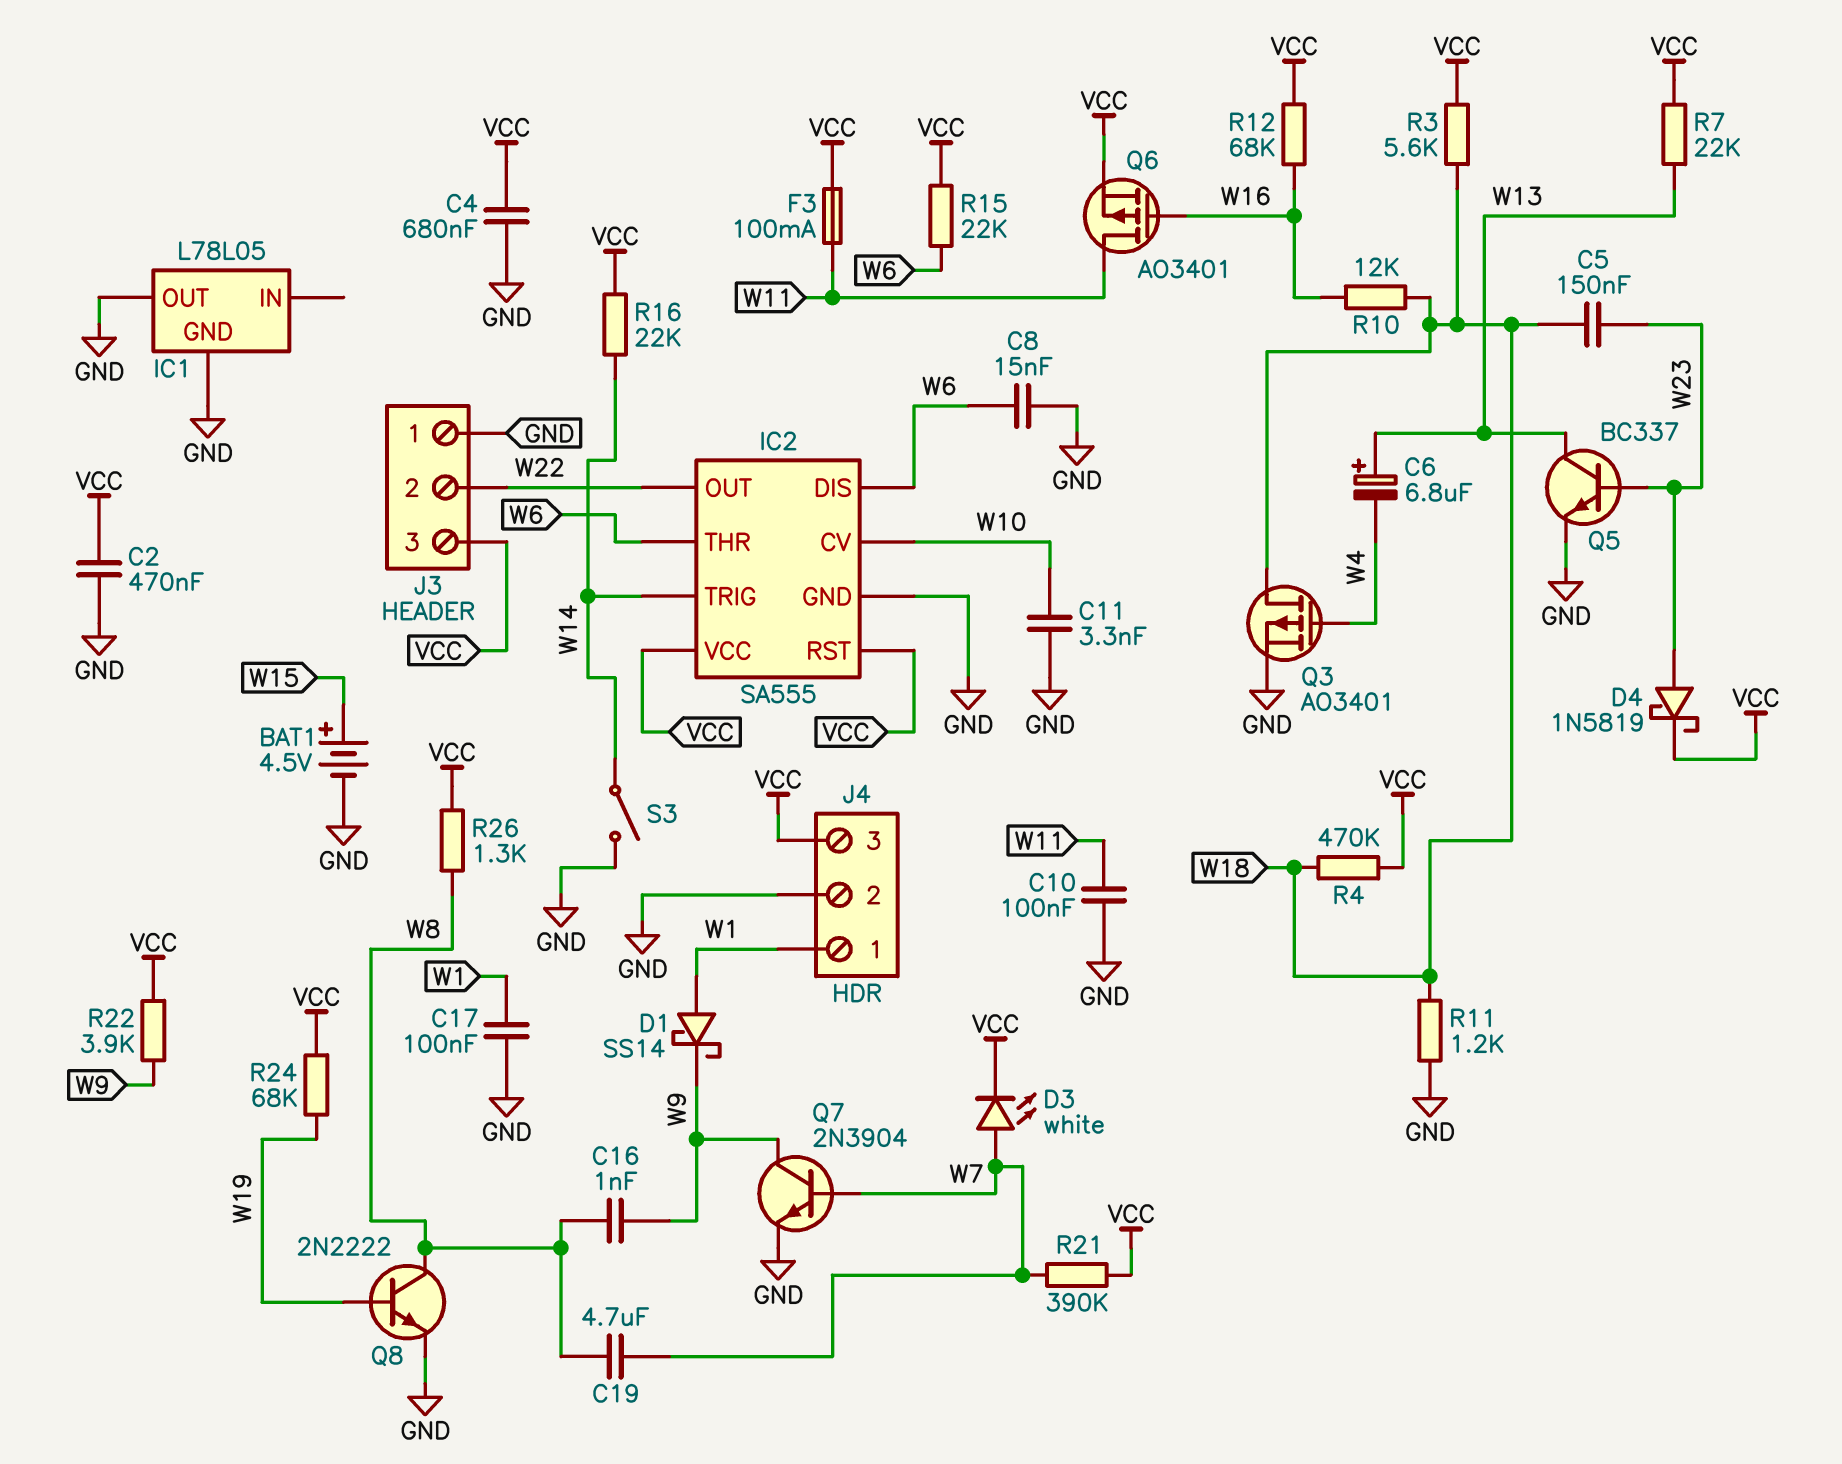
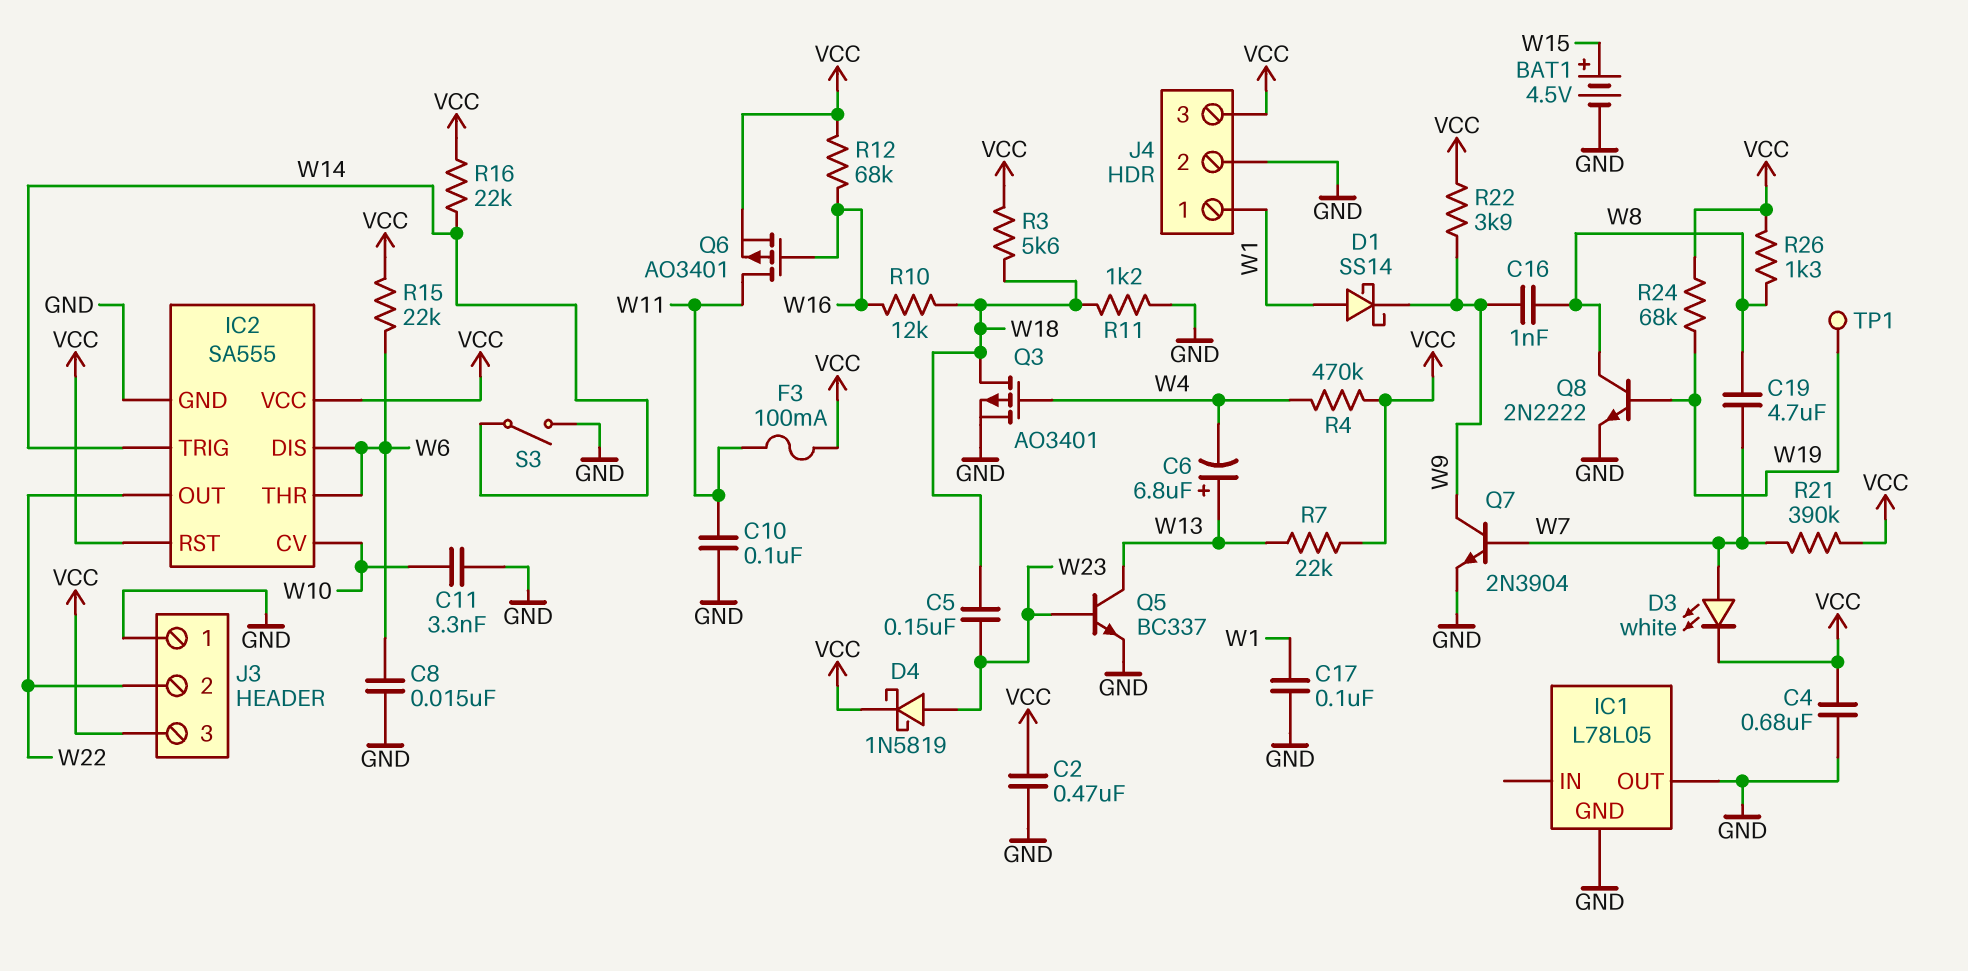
R4: 470k (VCC, W18) -> 470k (VCC, W4)
TP1: none -> test point (W19)

